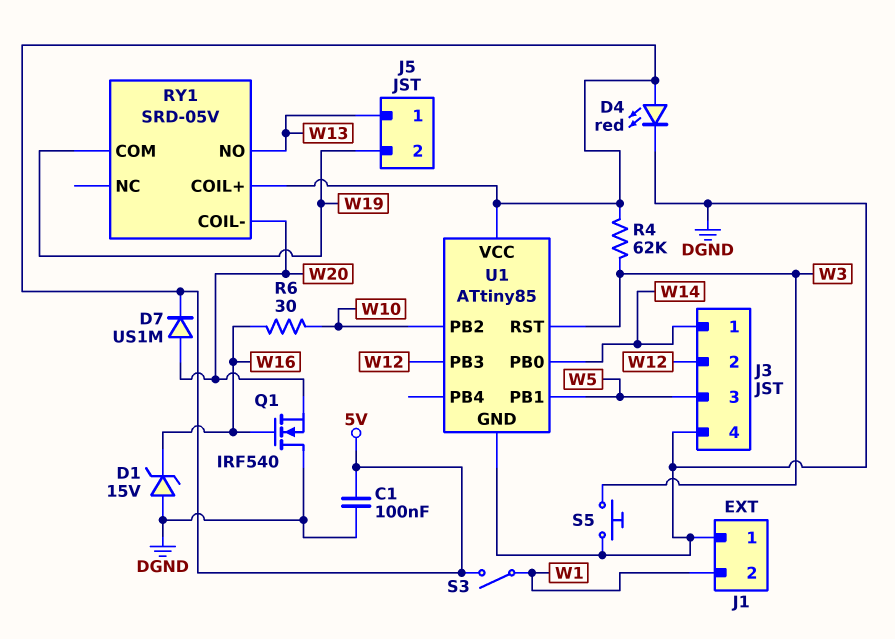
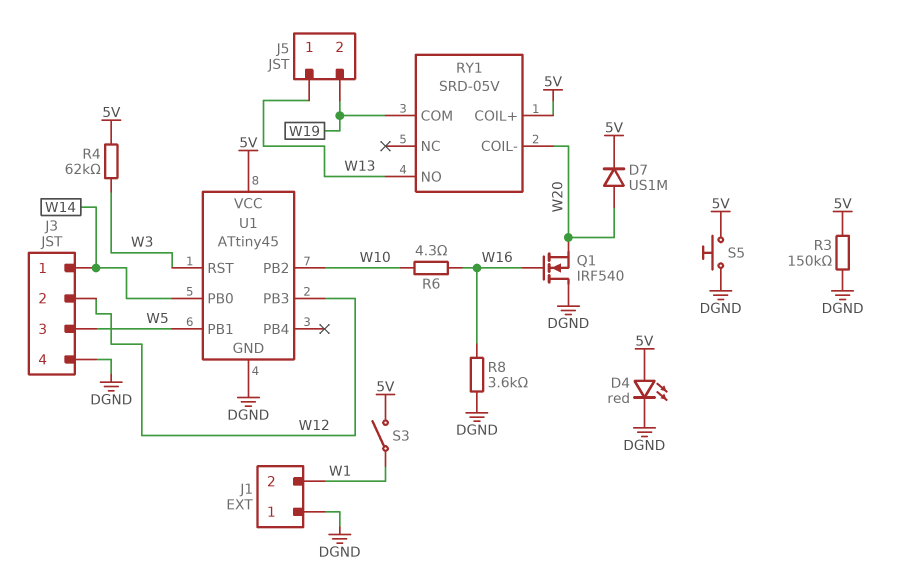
C1: 100nF (5V, DGND) -> none
D1: zener 15V (A DGND, K W16) -> none
R3: none -> 150k (5V, DGND)
R6: 30 (W10, W16) -> 4.3 (W10, W16)
R8: none -> 3.6k (DGND, W16)
S5: button (DGND, W3) -> button (5V, DGND)
U1: ATtiny85 -> ATtiny45

